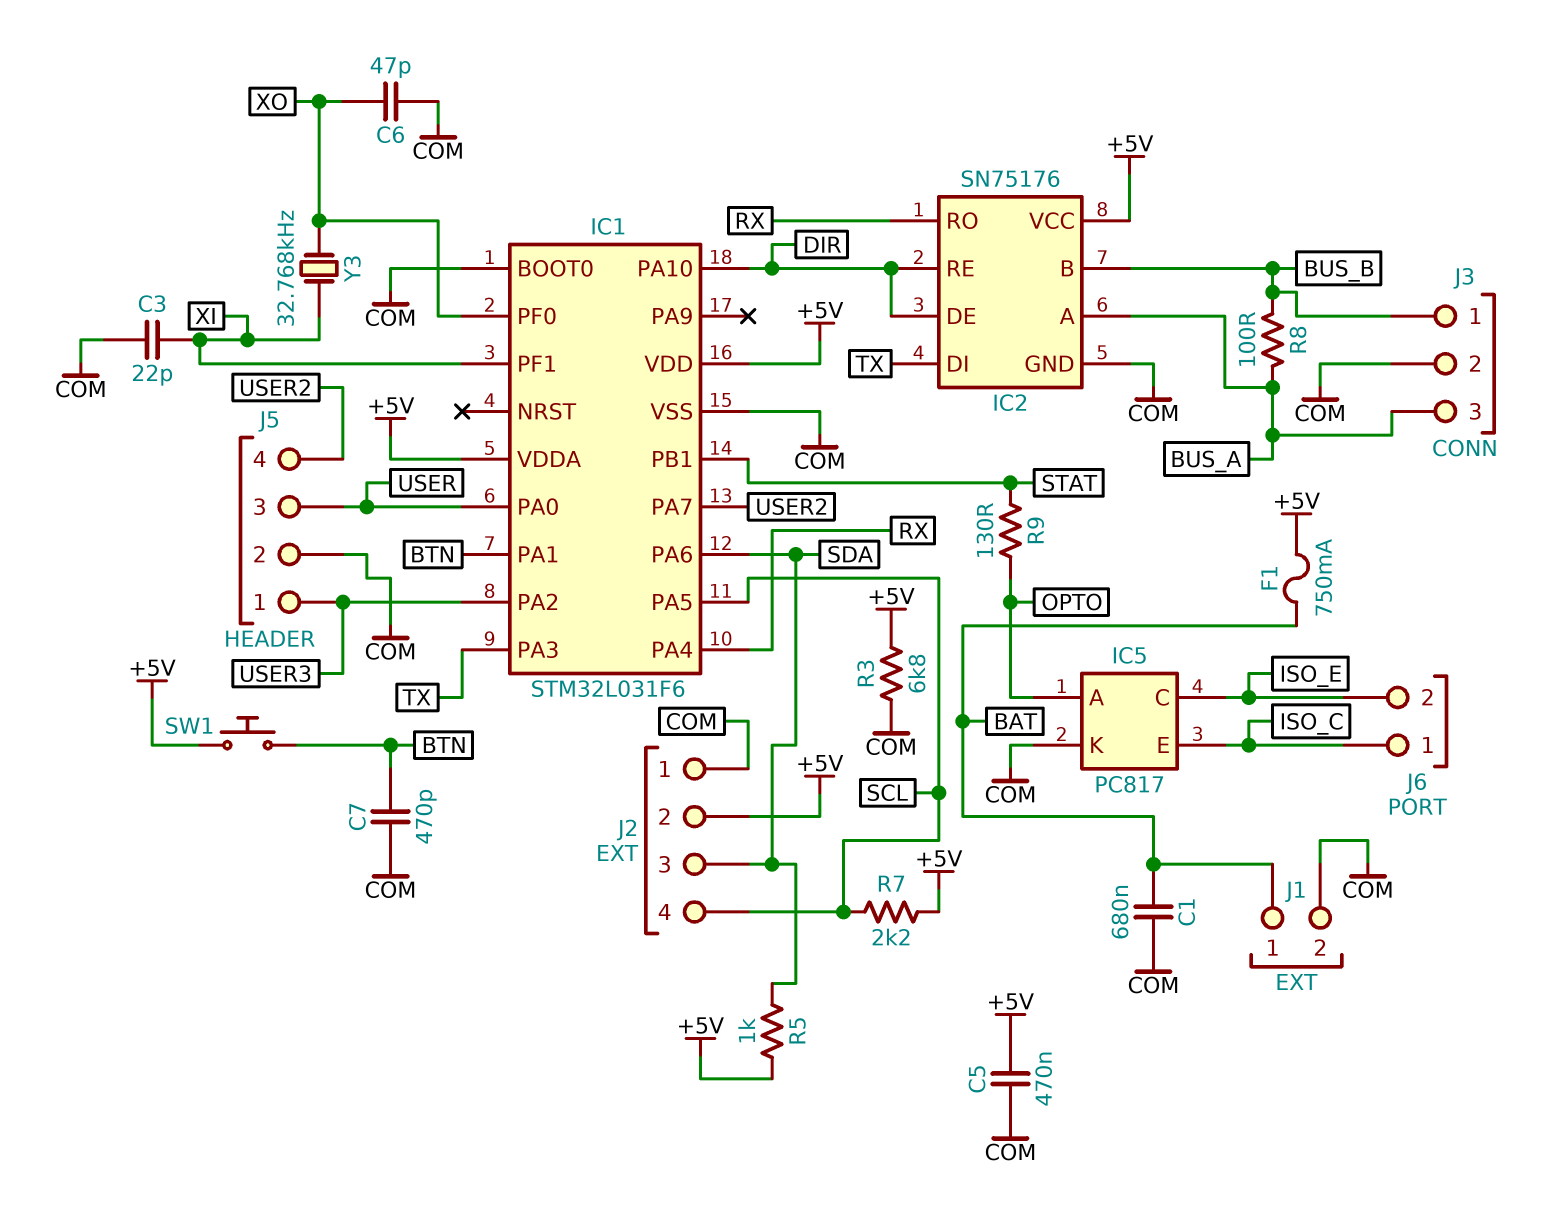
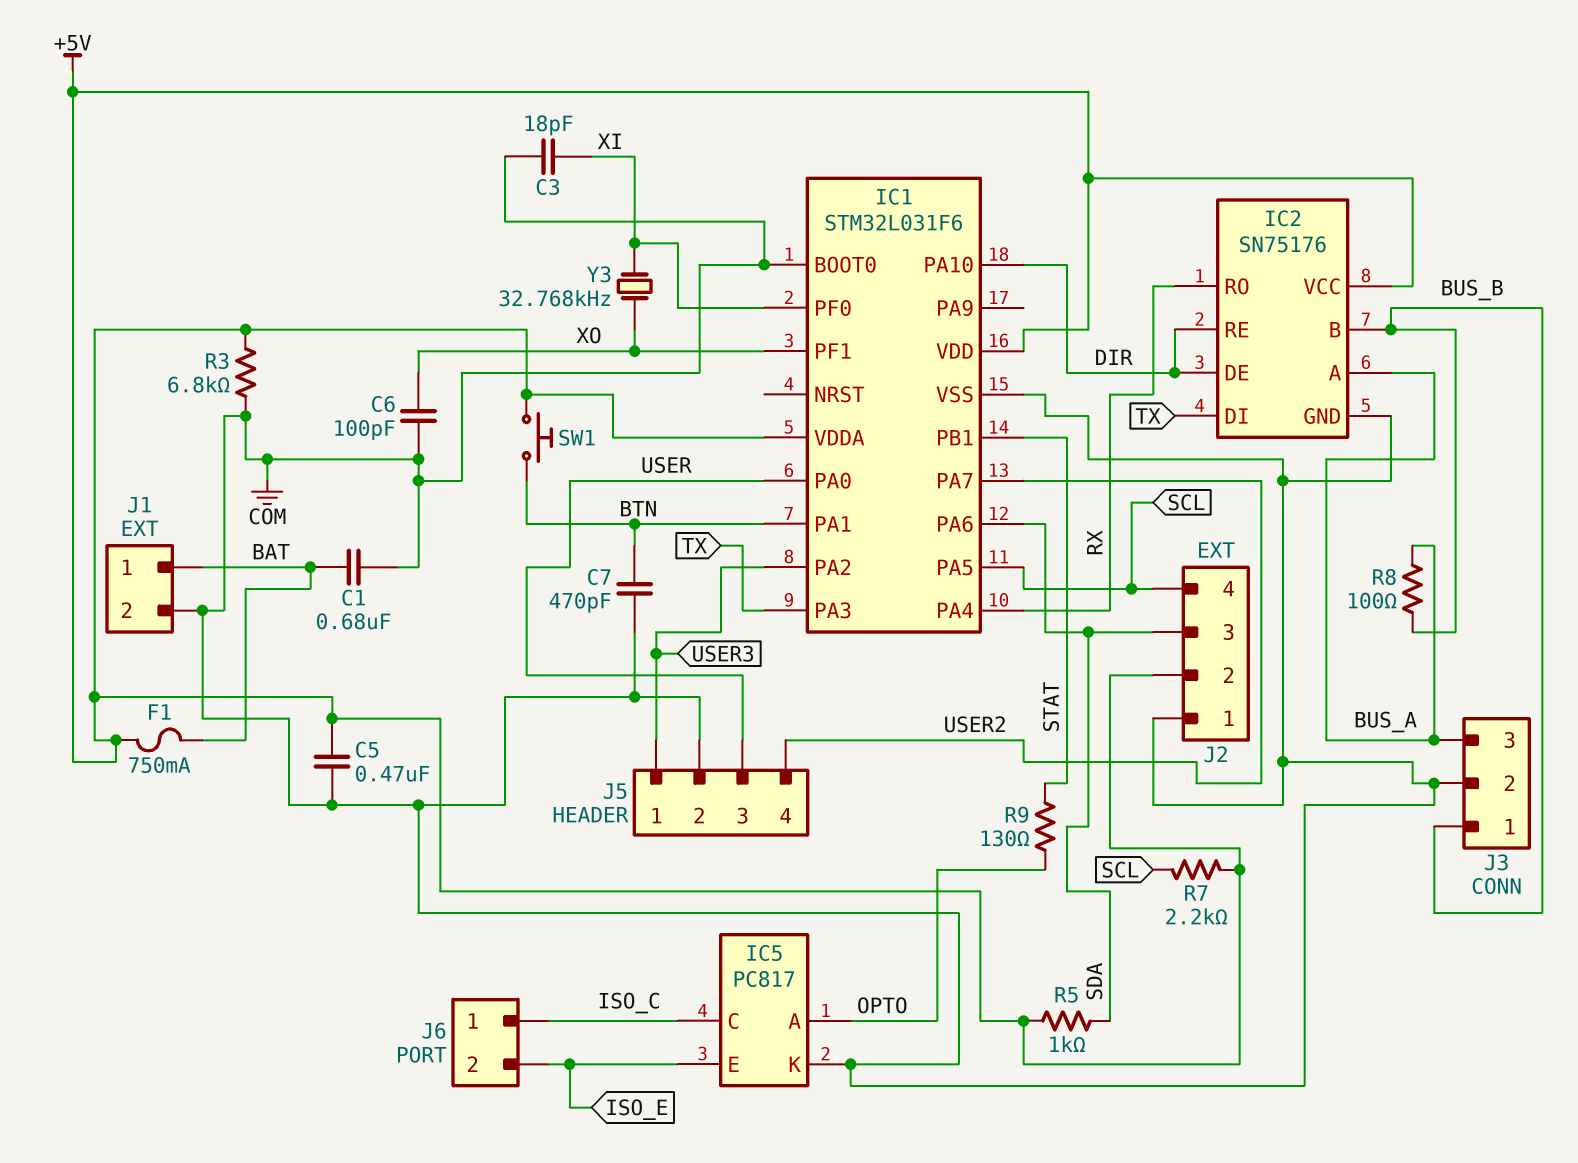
C3: 22pF (COM, XI) -> 18pF (COM, XI)
C6: 47pF (COM, XO) -> 100pF (COM, XO)
IC1 pin PF0: XO -> XI
IC1 pin PF1: XI -> XO
IC5 pin C: ISO_E -> ISO_C
IC5 pin E: ISO_C -> ISO_E

